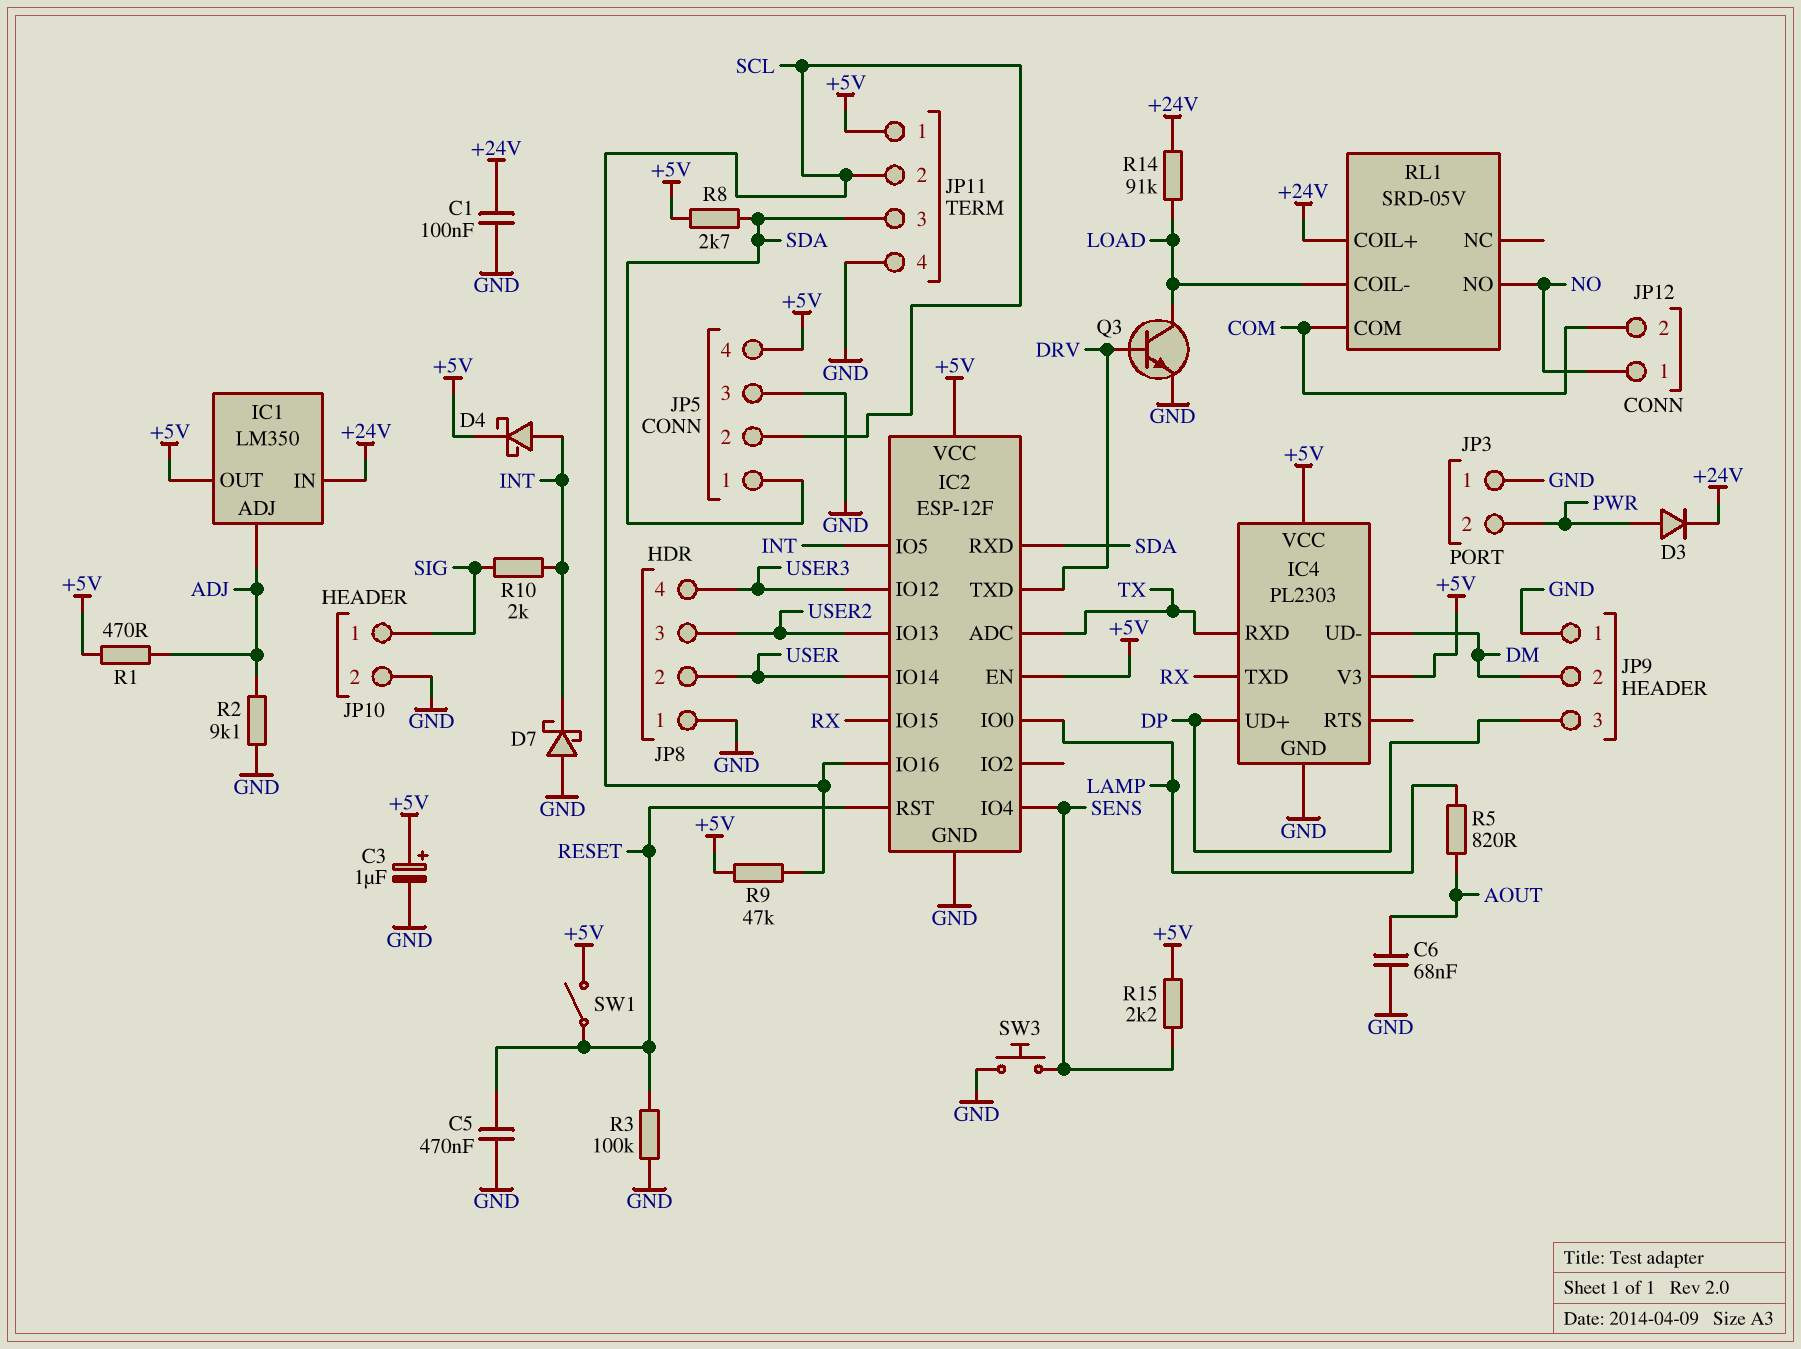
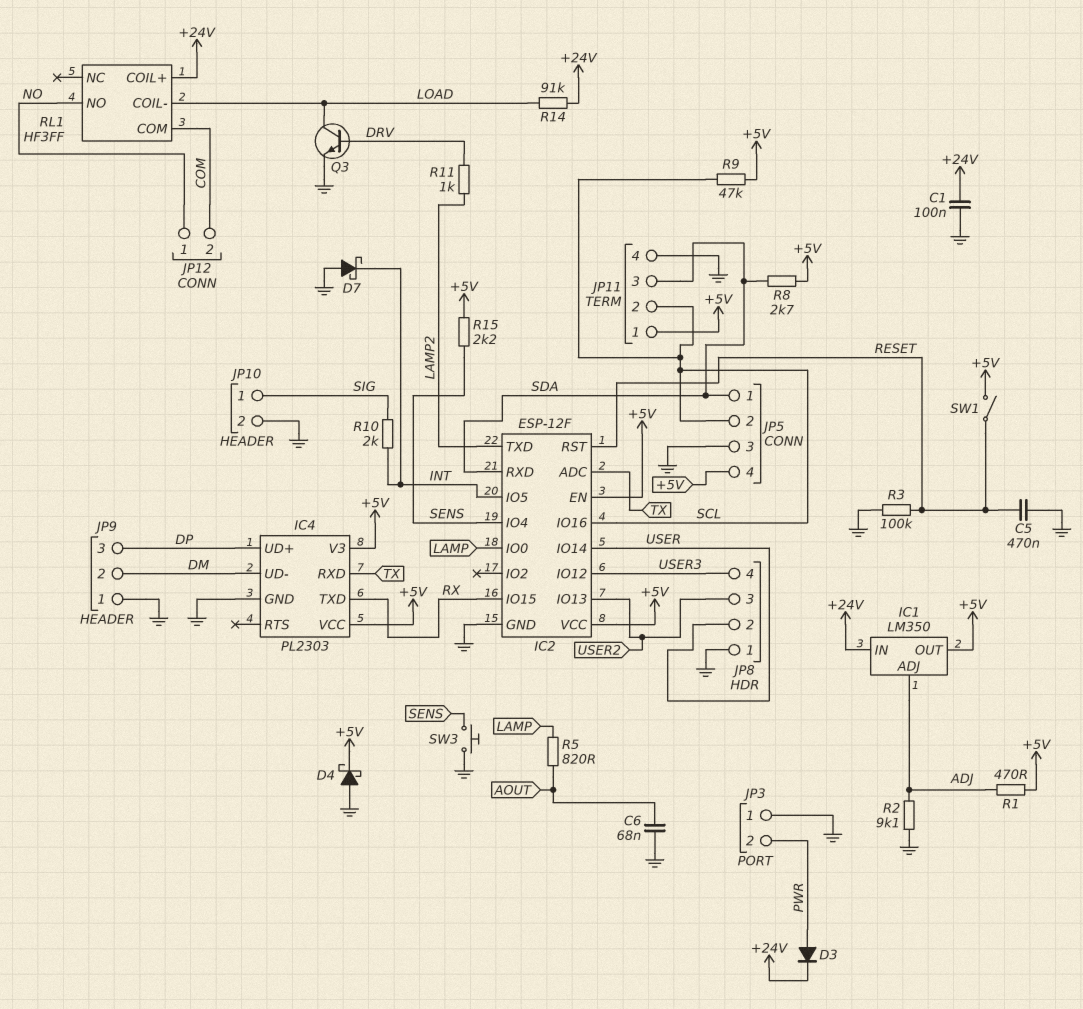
C3: 1uF (plus +5V, minus GND) -> none
D4: schottky (A INT, K +5V) -> schottky (A GND, K +5V)
IC2 pin TXD: DRV -> LAMP2
R11: none -> 1k (DRV, LAMP2)
RL1: SRD-05V -> HF3FF

